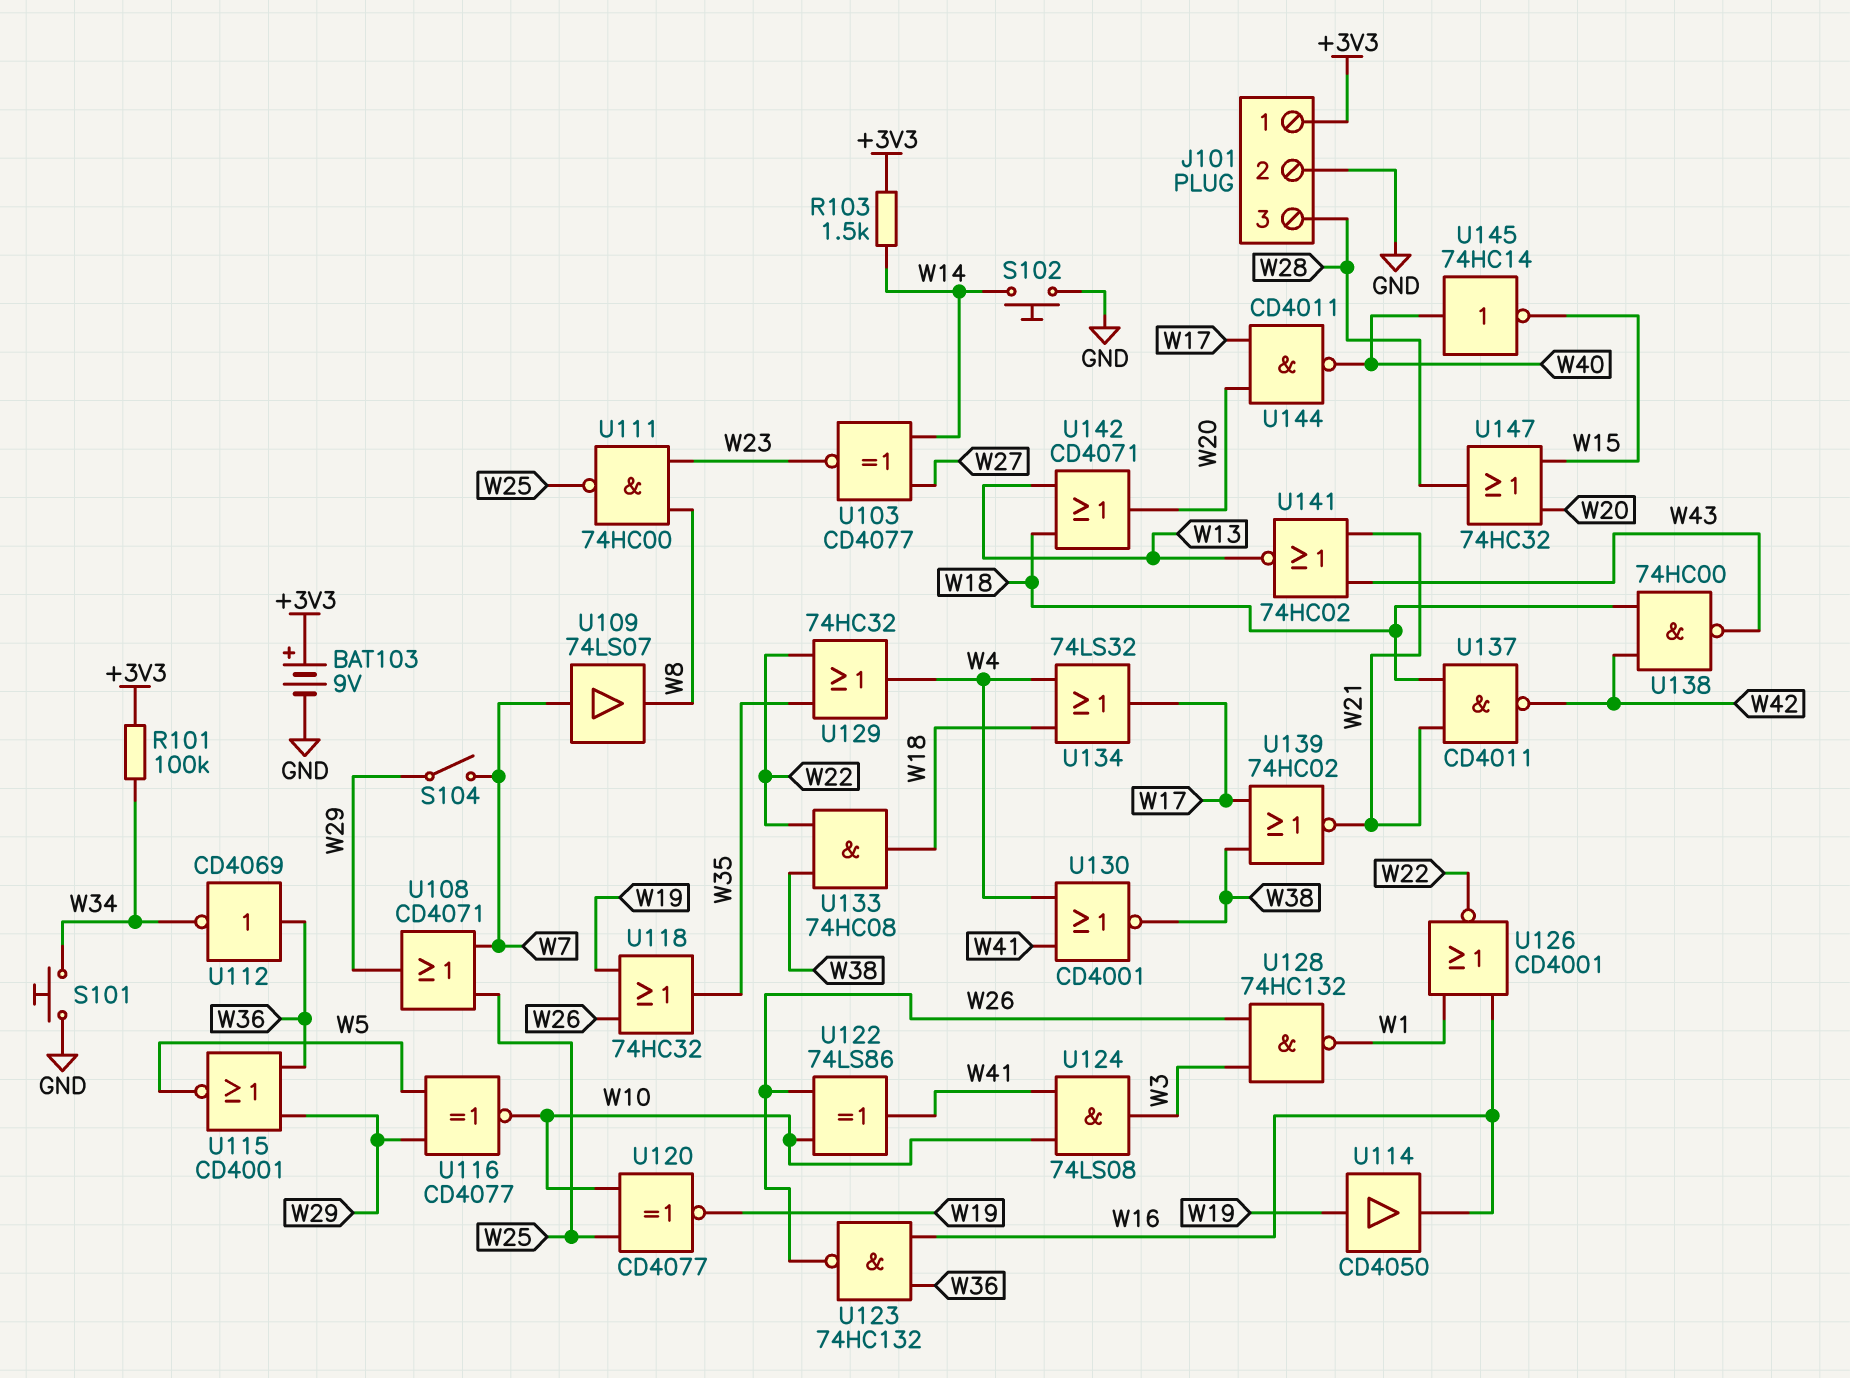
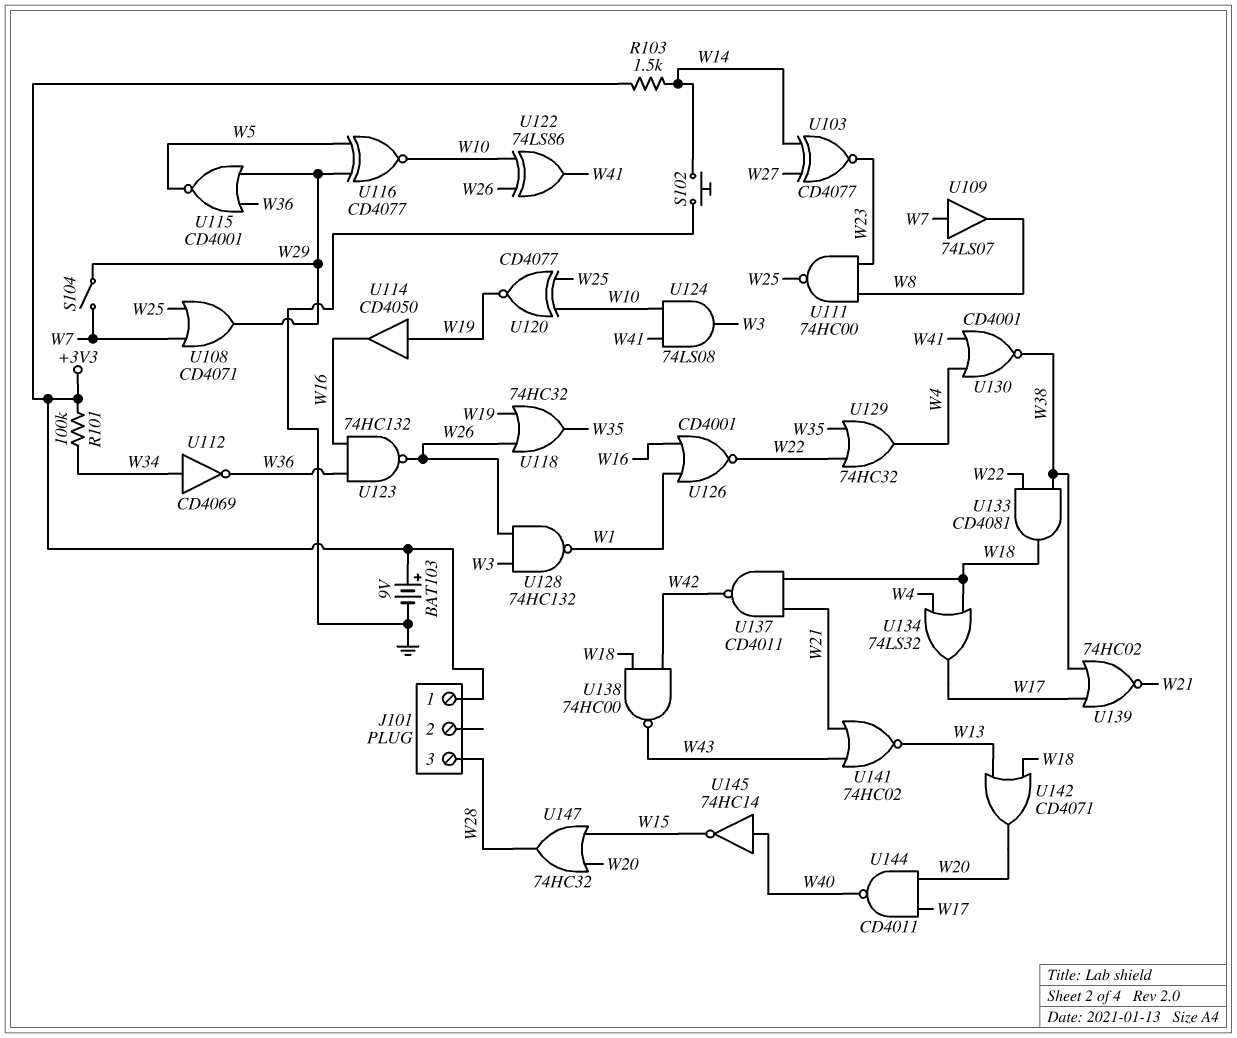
J101 pin 2: GND -> none
S101: button (GND, W34) -> none
U112: NOT CD4069 (in W36, out W34) -> NOT CD4069 (in W34, out W36)
U133: AND 74HC08 (in W22, in W38, out W18) -> AND CD4081 (in W22, in W38, out W18)

